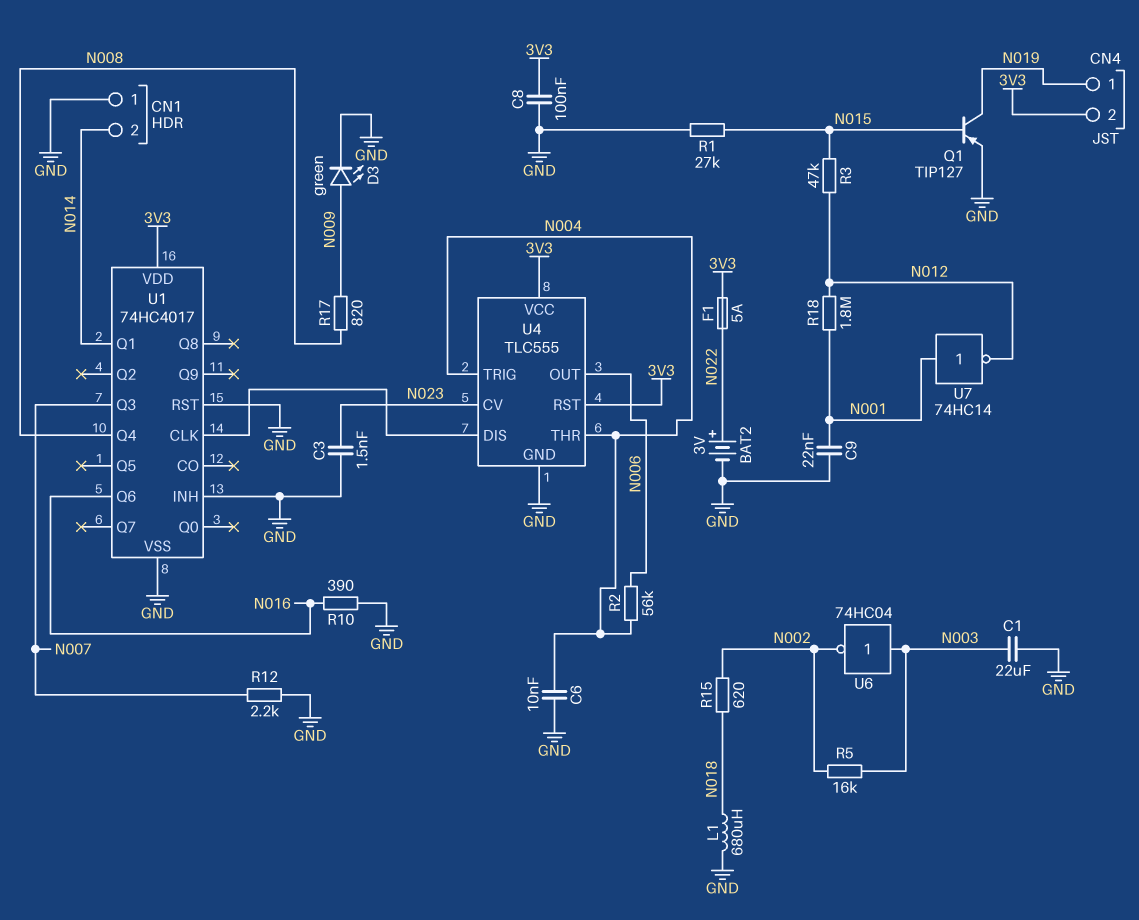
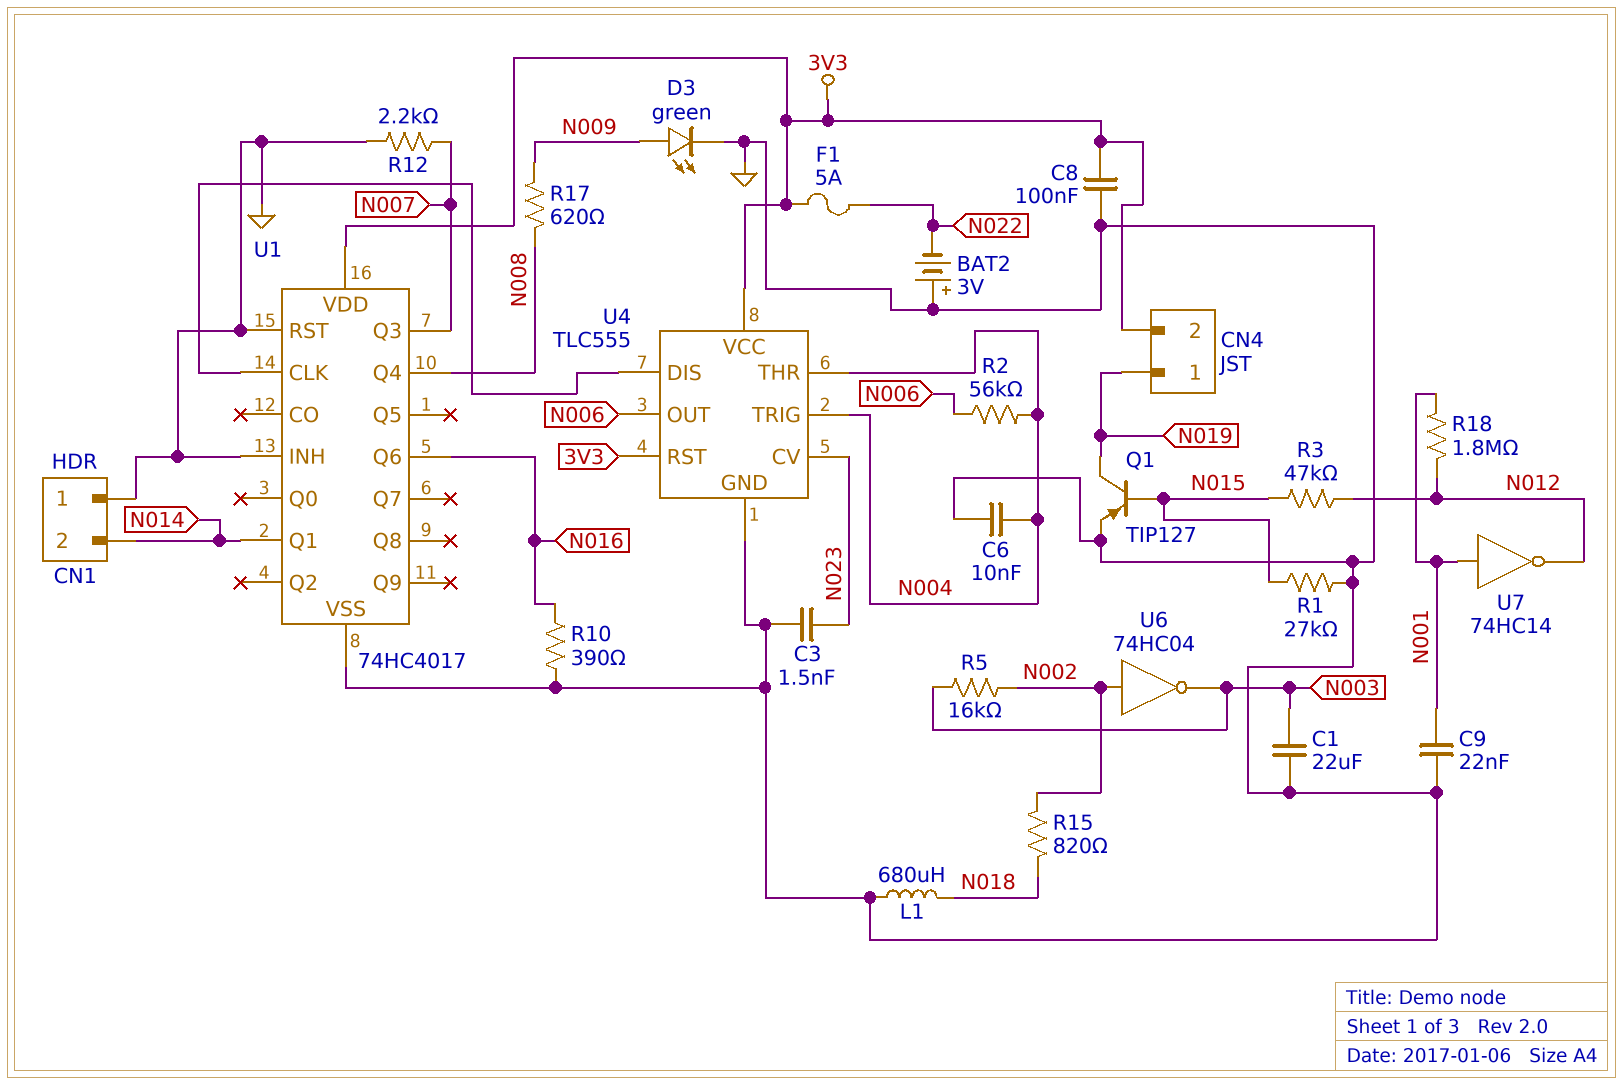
BAT2: 3V (plus N022, minus GND) -> 3V (plus GND, minus N022)
R15: 620 (N002, N018) -> 820 (N002, N018)
R17: 820 (N008, N009) -> 620 (N008, N009)
U6: NOT 74HC04 (in N003, out N002) -> NOT 74HC04 (in N002, out N003)

